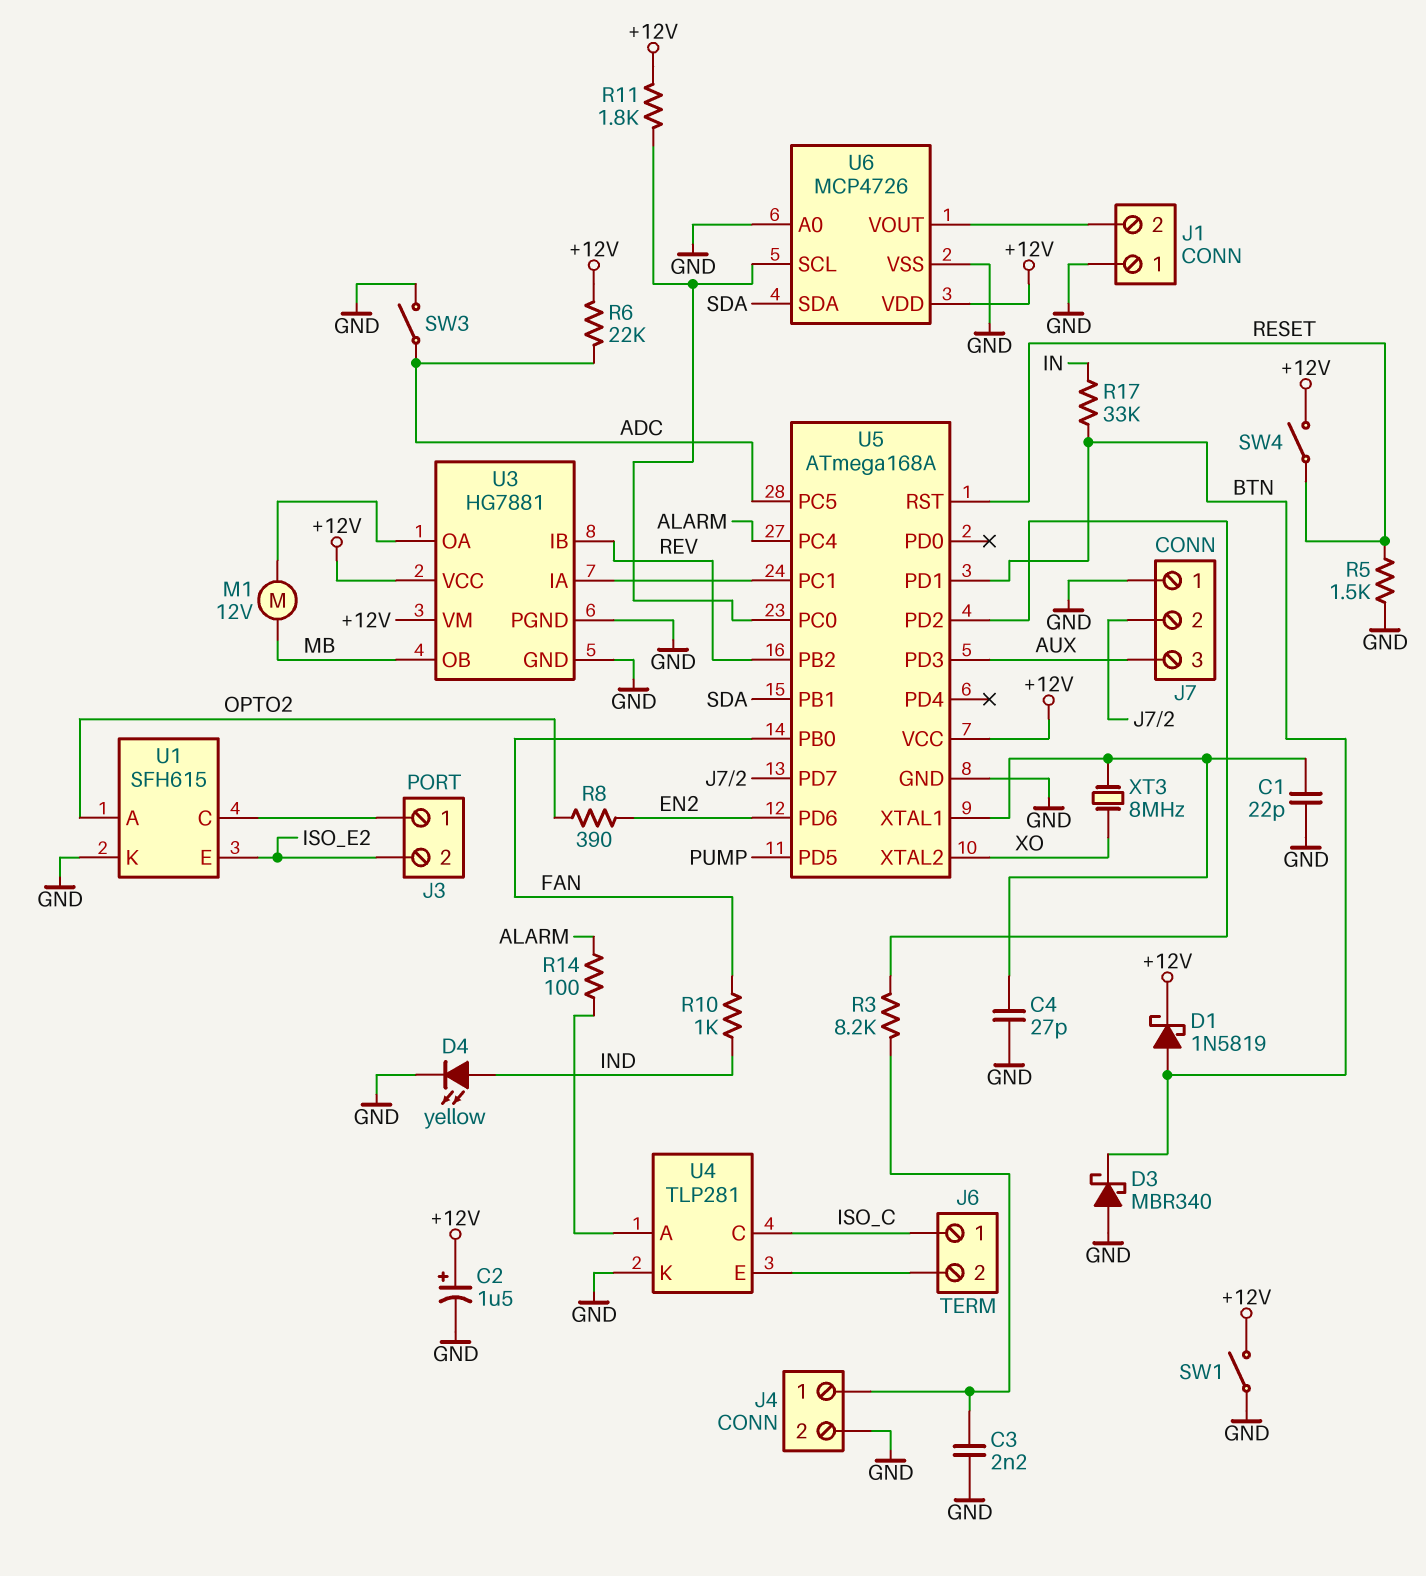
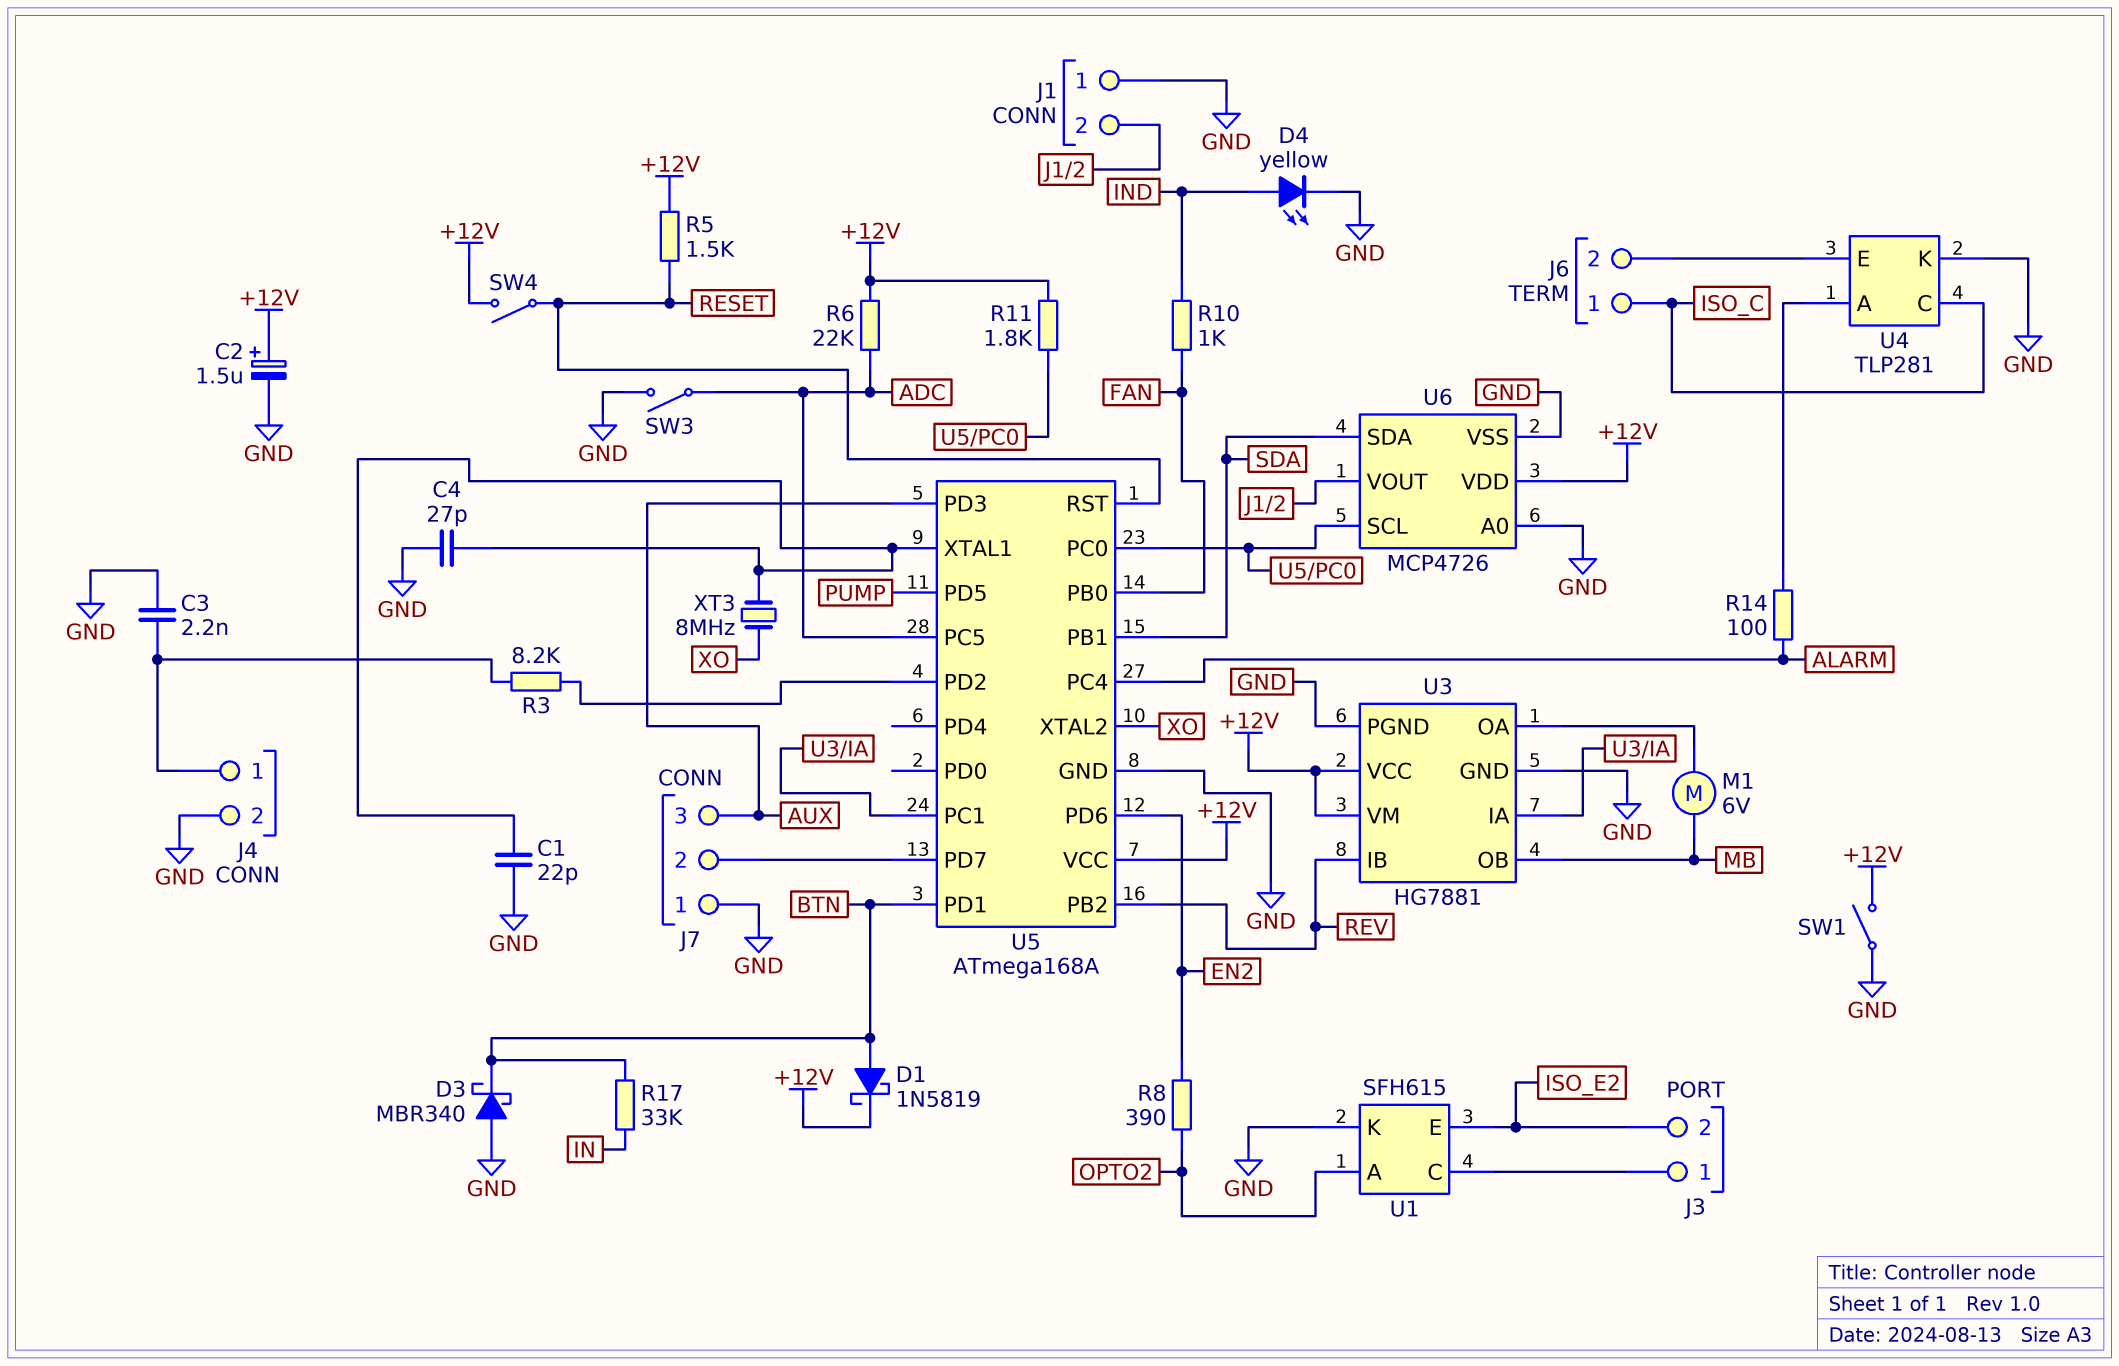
M1: motor 12V (MB, U3/OA) -> motor 6V (MB, U3/OA)
R5: 1.5k (GND, RESET) -> 1.5k (+12V, RESET)

